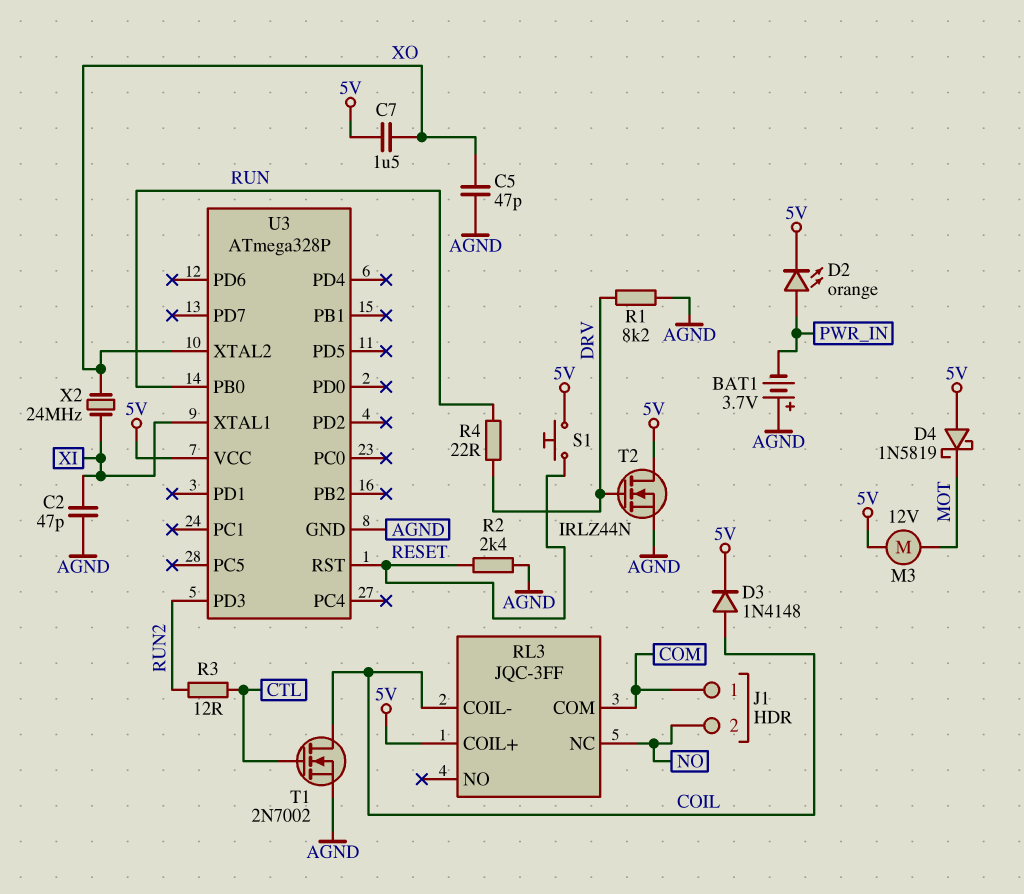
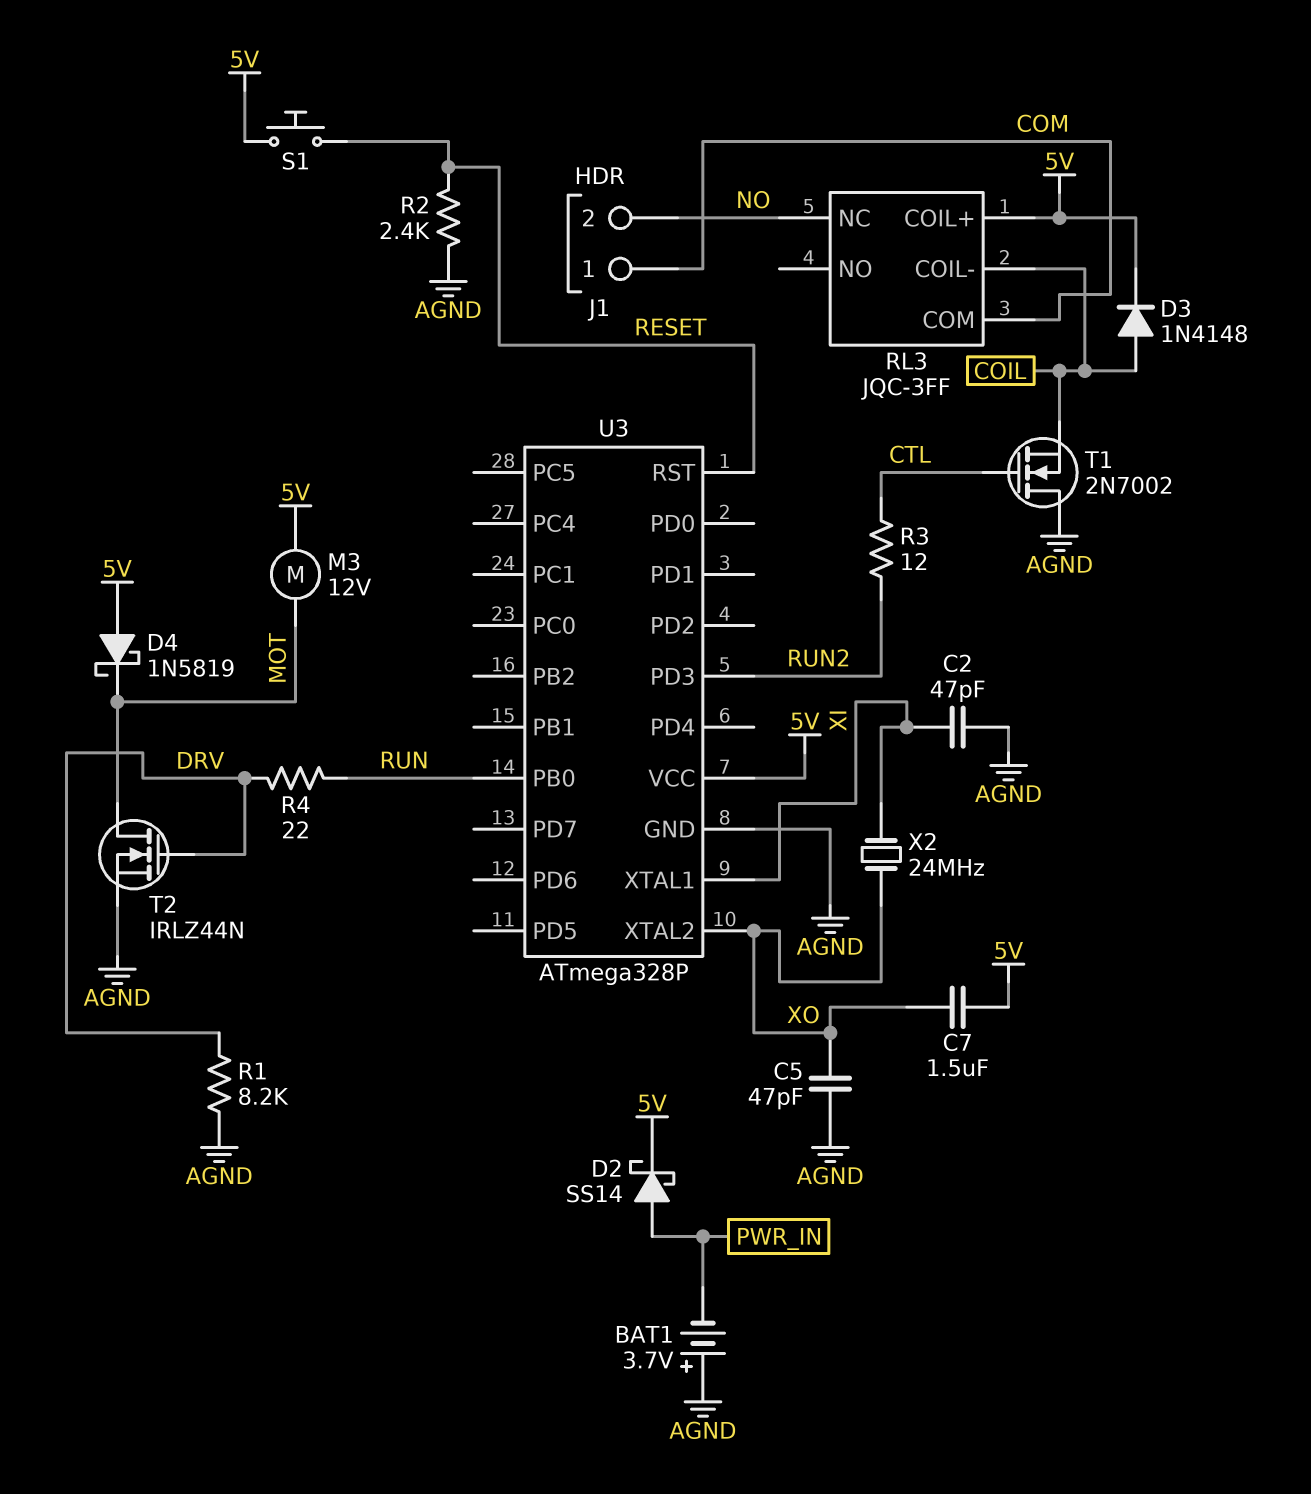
D2: LED orange (A PWR_IN, K 5V) -> schottky SS14 (A PWR_IN, K 5V)
T1: NMOS 2N7002 (G CTL, D COIL, S AGND) -> NMOS 2N7002 (G CTL, D AGND, S COIL)
T2: NMOS IRLZ44N (G DRV, D 5V, S AGND) -> NMOS IRLZ44N (G DRV, D MOT, S AGND)

